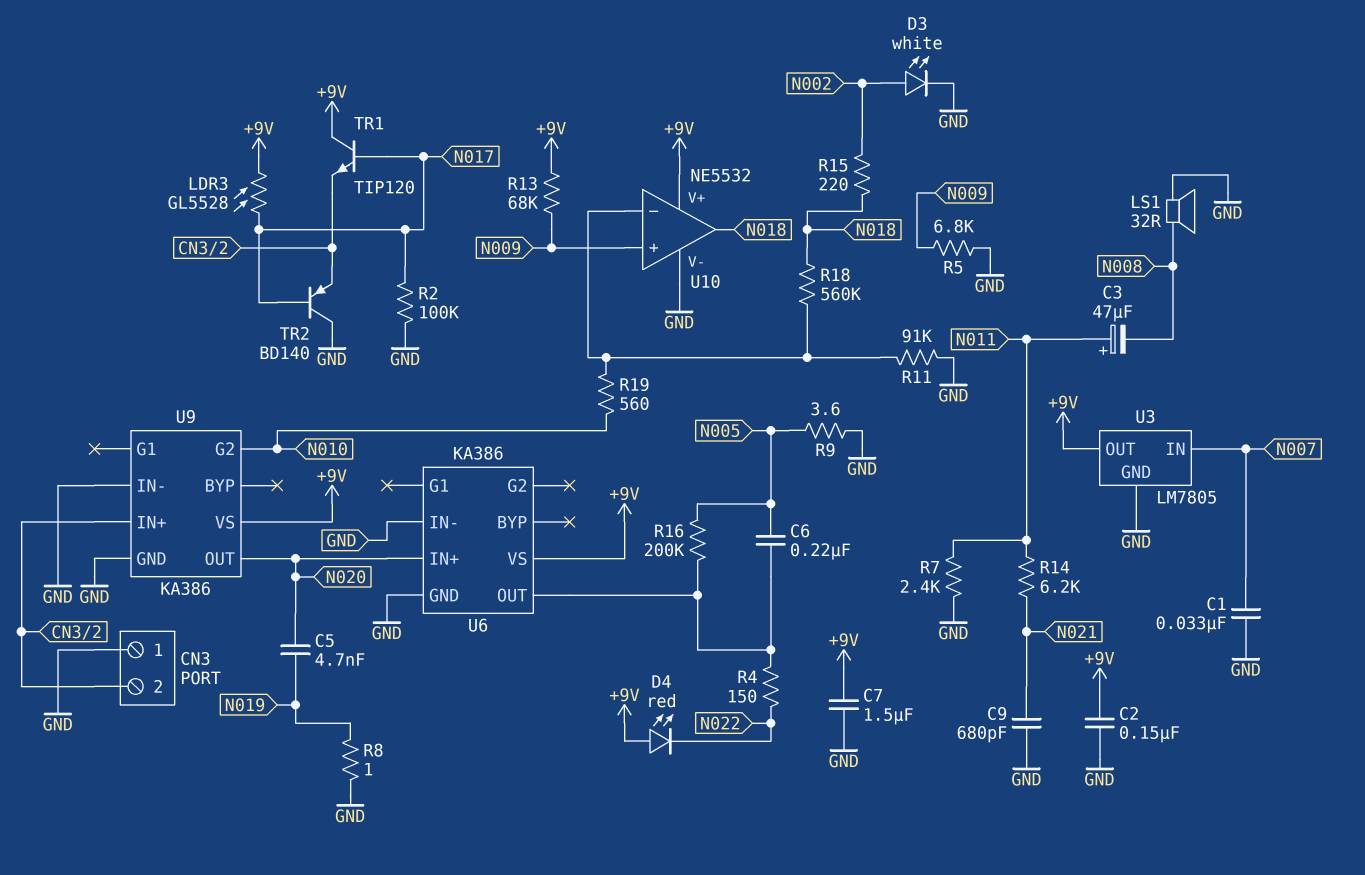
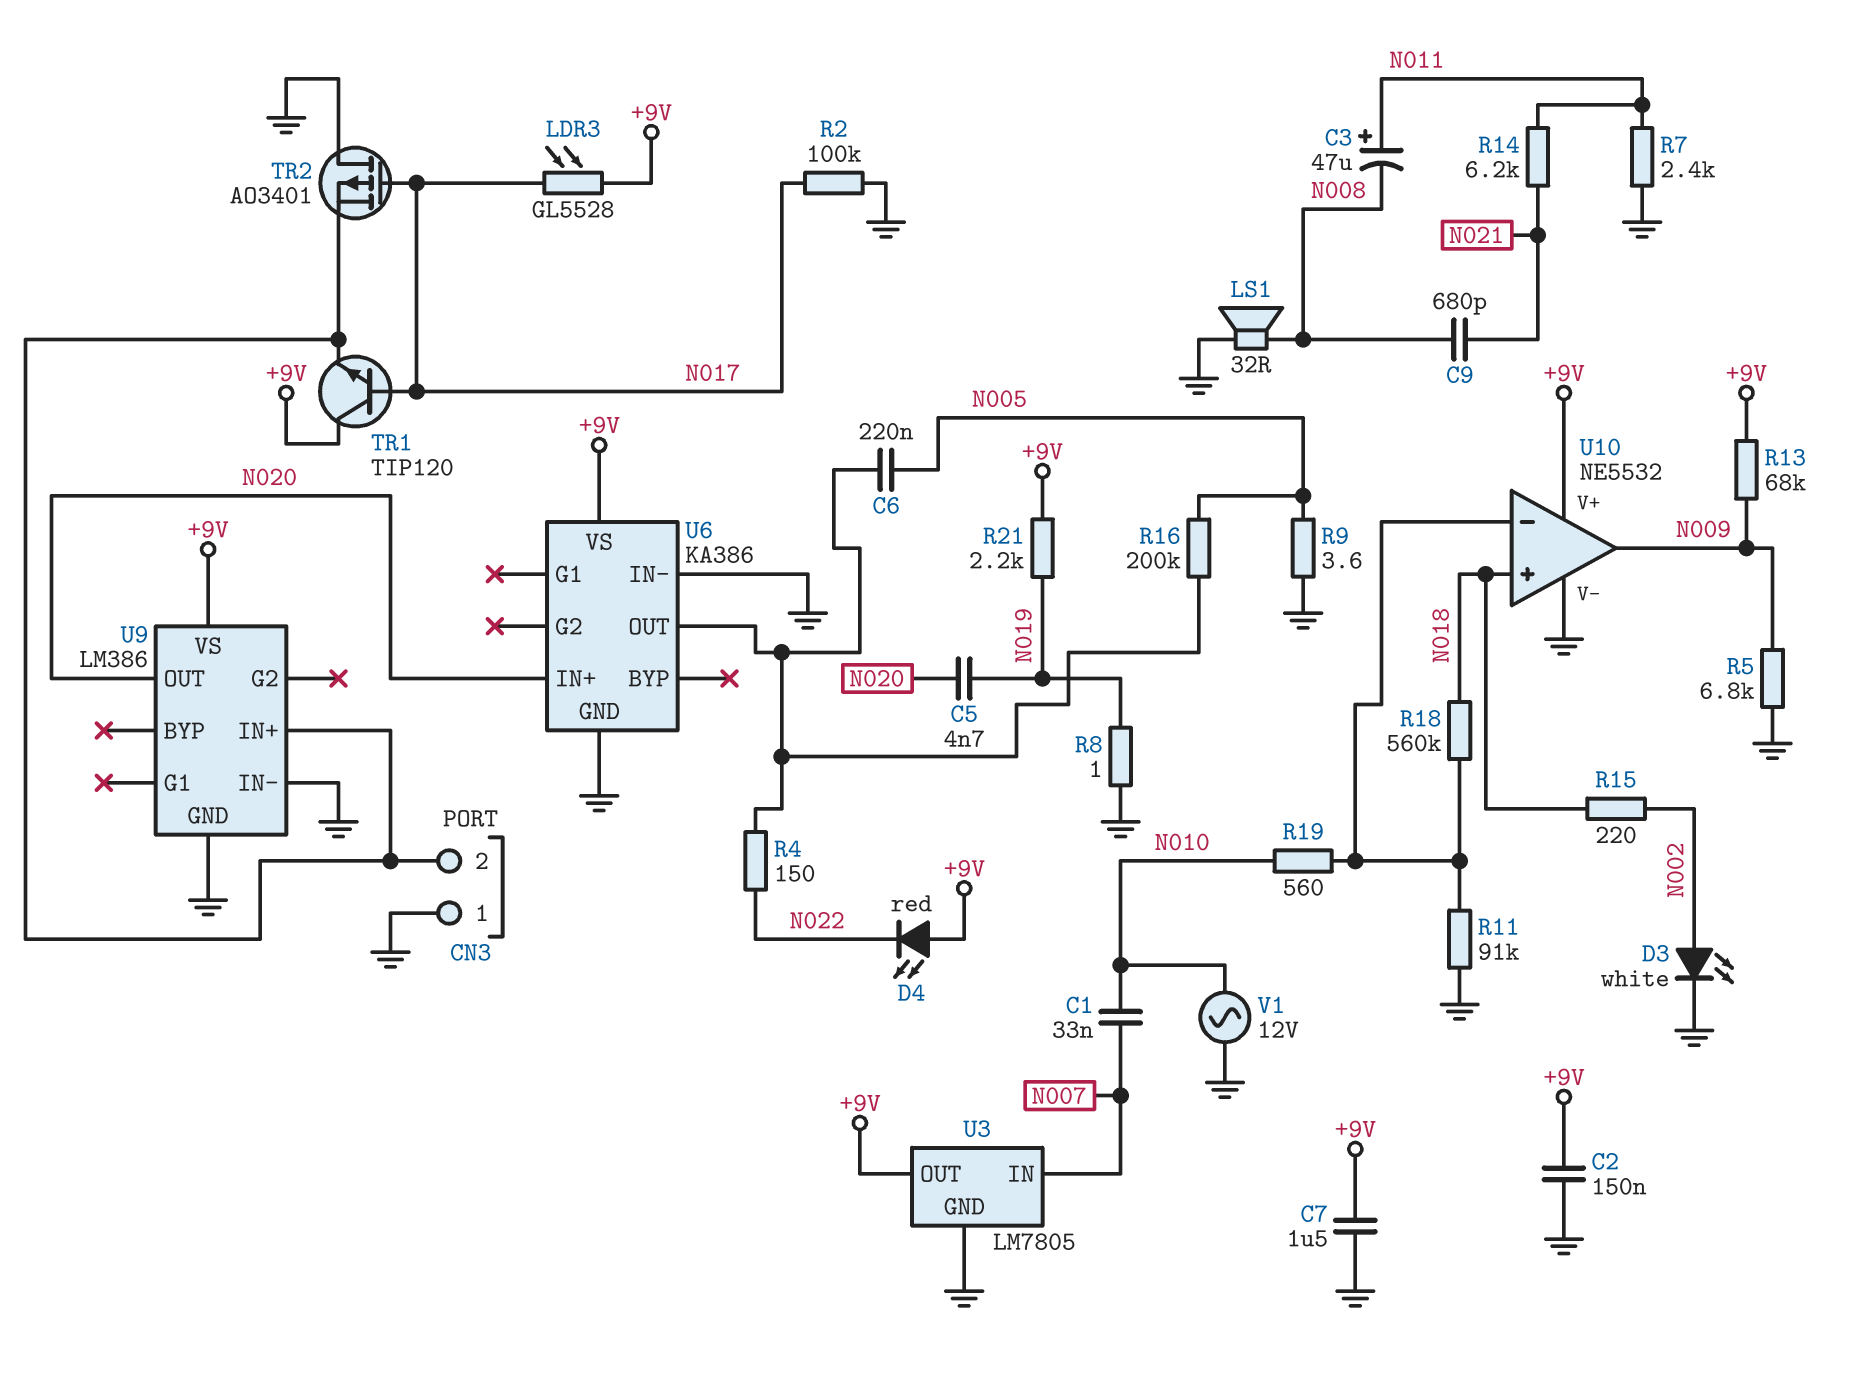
C1: 33nF (GND, N007) -> 33nF (N007, N010)
C9: 680pF (GND, N021) -> 680pF (N008, N021)
R21: none -> 2.2k (+9V, N019)
TR2: PNP BD140 (B N017, C GND, E CN3/2) -> PMOS AO3401 (G N017, D GND, S CN3/2)
U9: KA386 -> LM386
U9 pin G2: N010 -> none
U10 pin in+: N009 -> N018
U10 pin out: N018 -> N009
V1: none -> AC 12V (GND, N010)

